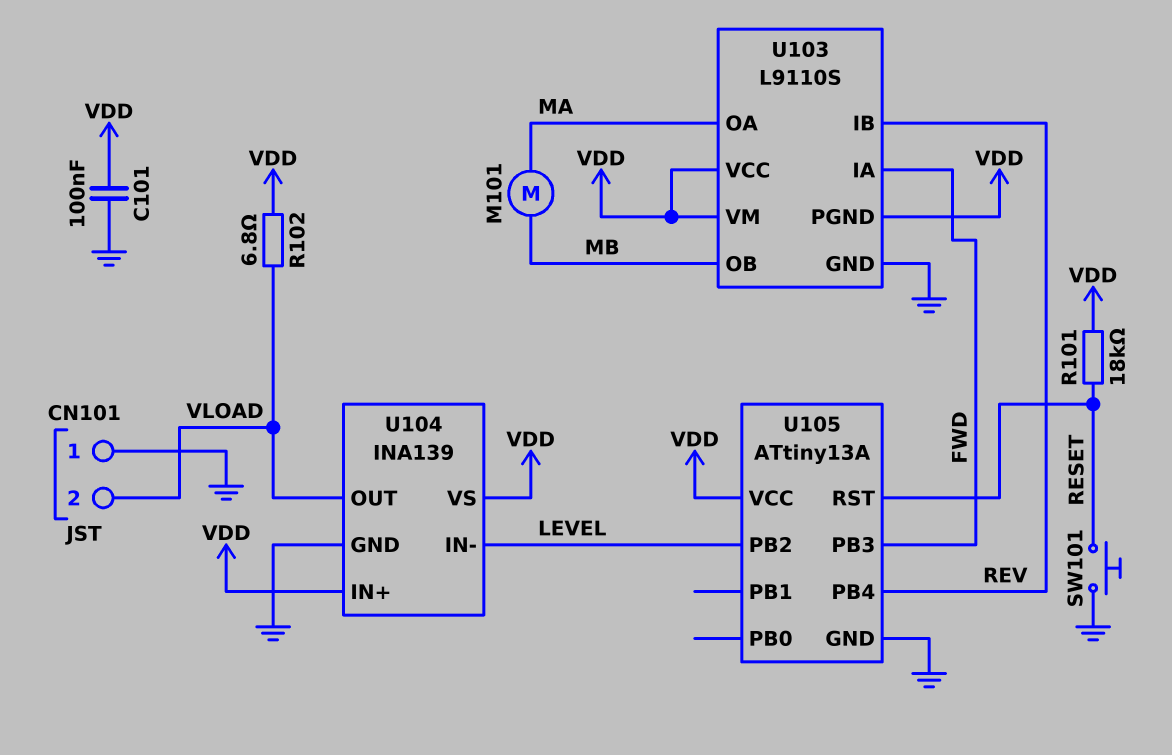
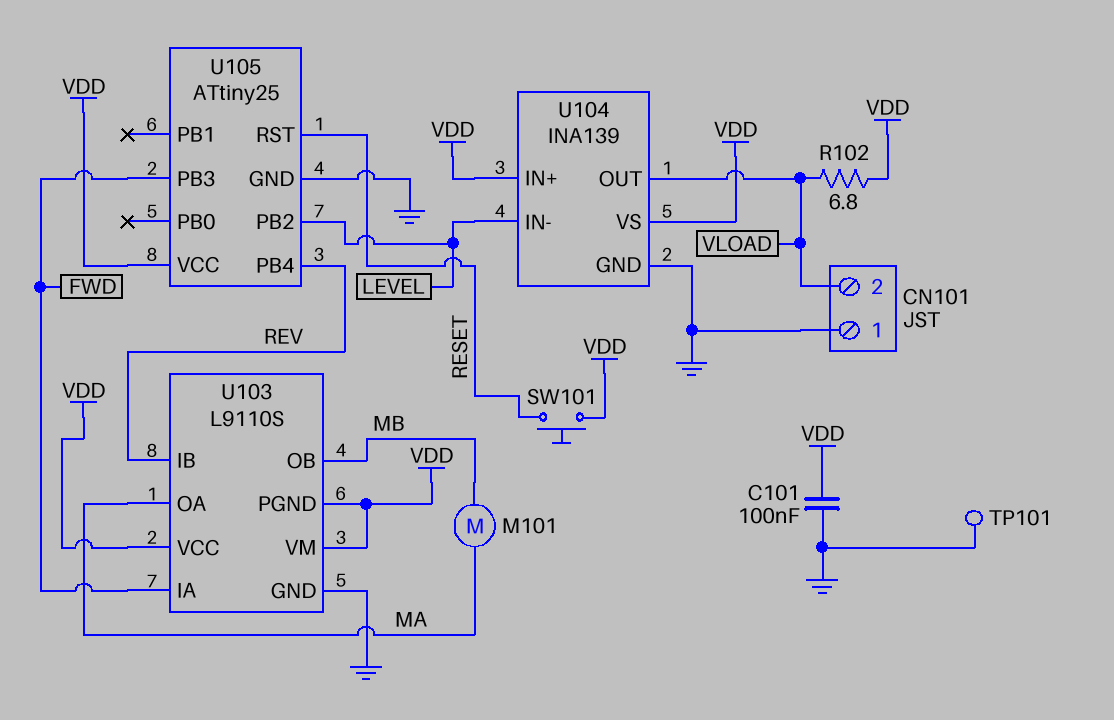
R101: 18k (RESET, VDD) -> none
SW101: button (GND, RESET) -> button (RESET, VDD)
TP101: none -> test point (GND)
U105: ATtiny13A -> ATtiny25

